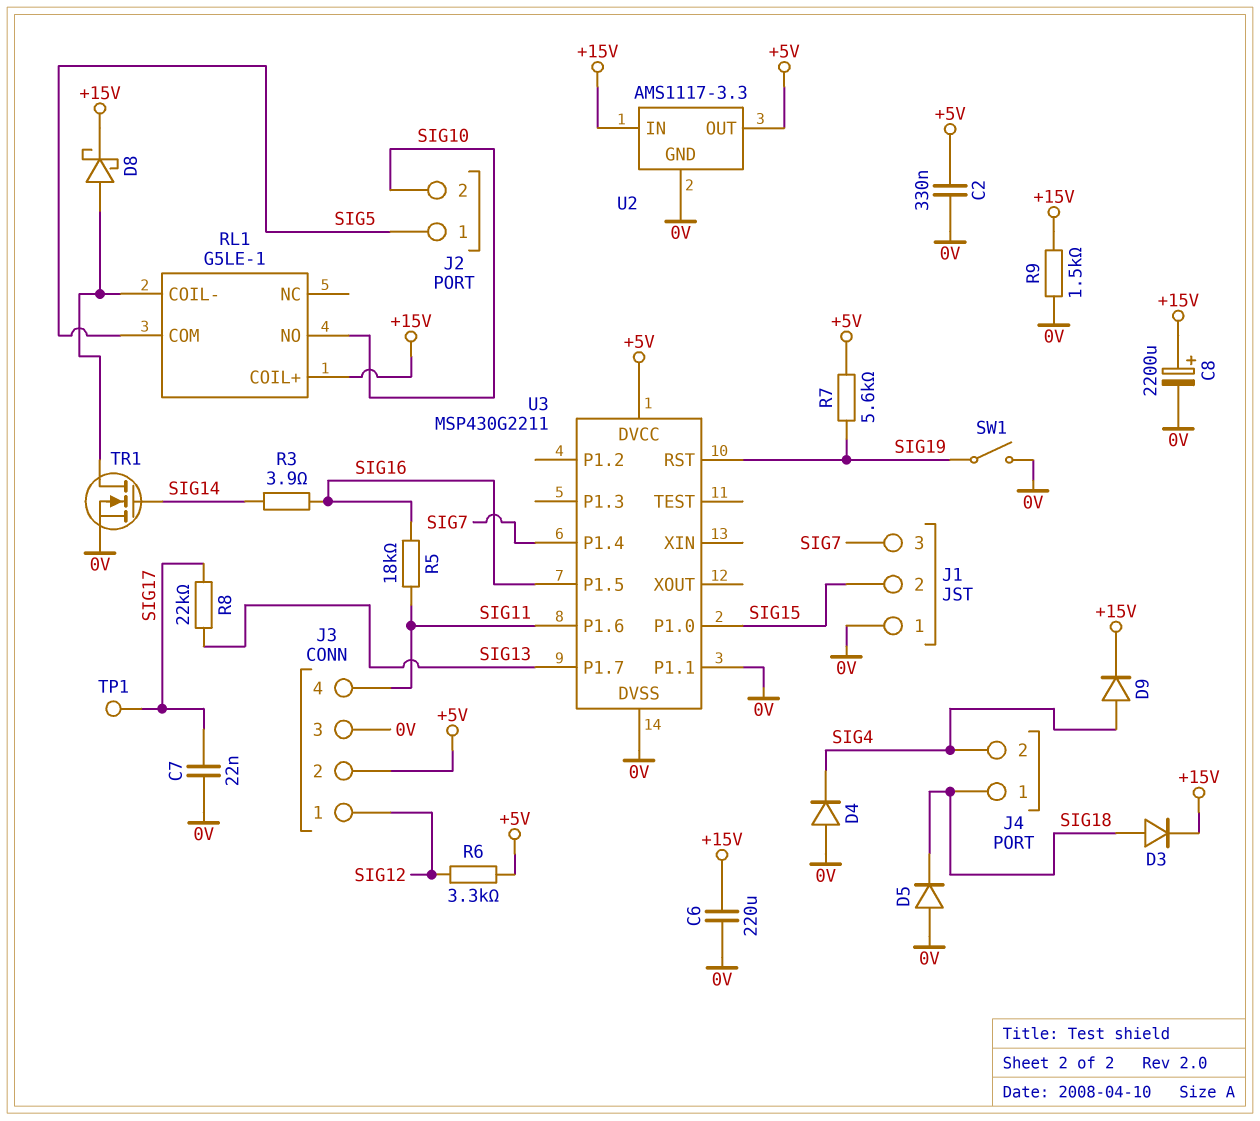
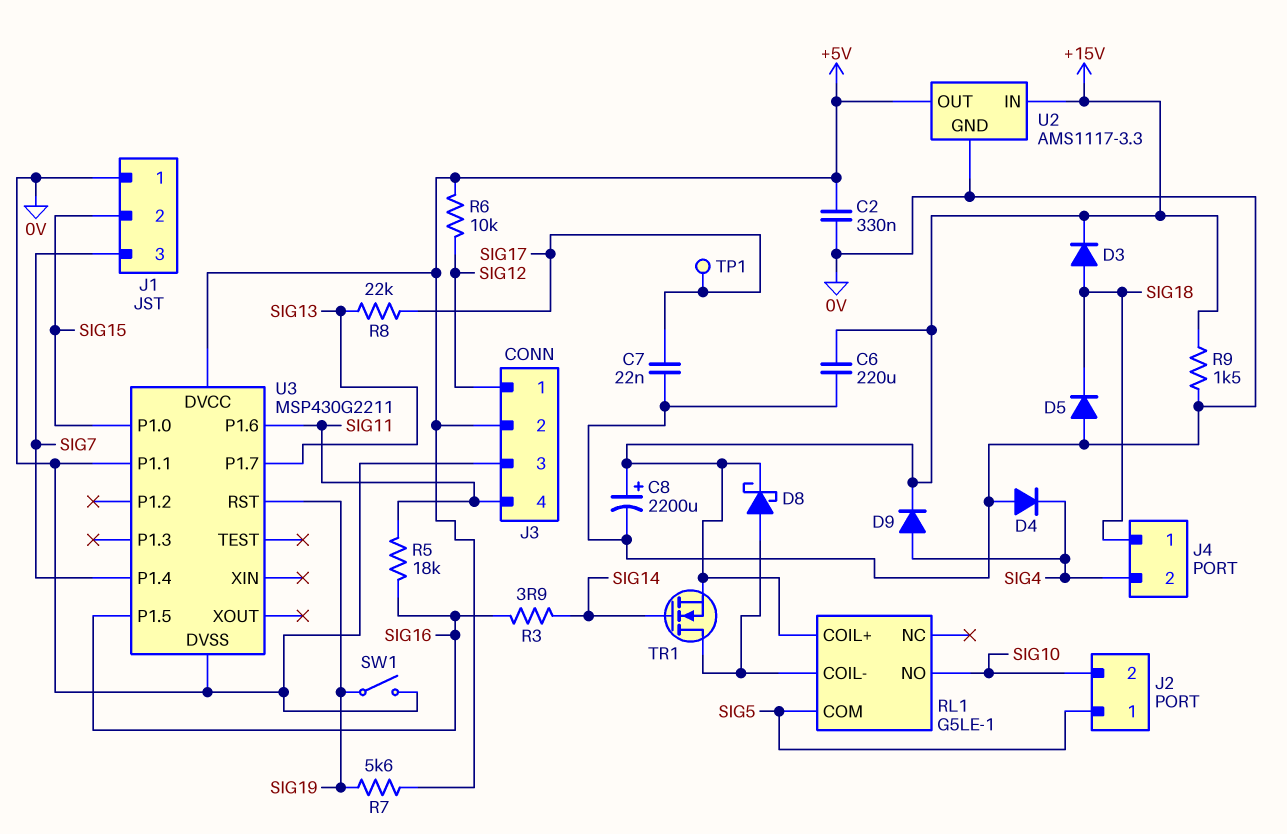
R6: 3.3k (+5V, SIG12) -> 10k (+5V, SIG12)
TR1: NMOS (G SIG14, D RL1/COIL-, S 0V) -> NMOS (G SIG14, D RL1/COIL-, S +15V)

